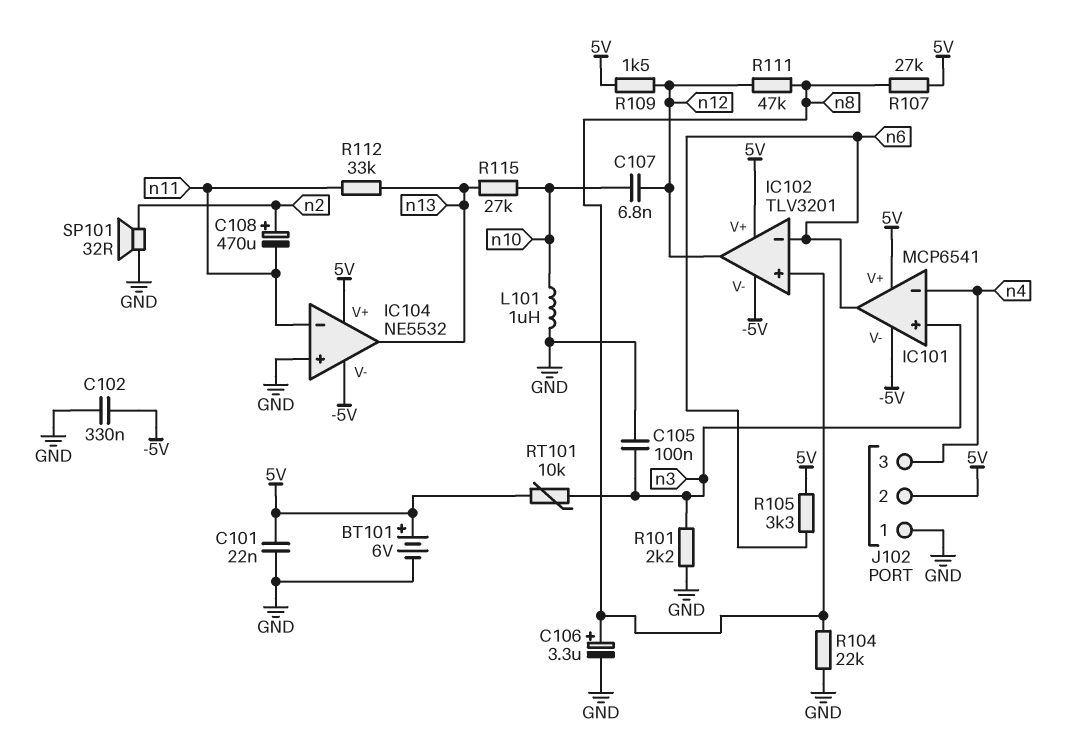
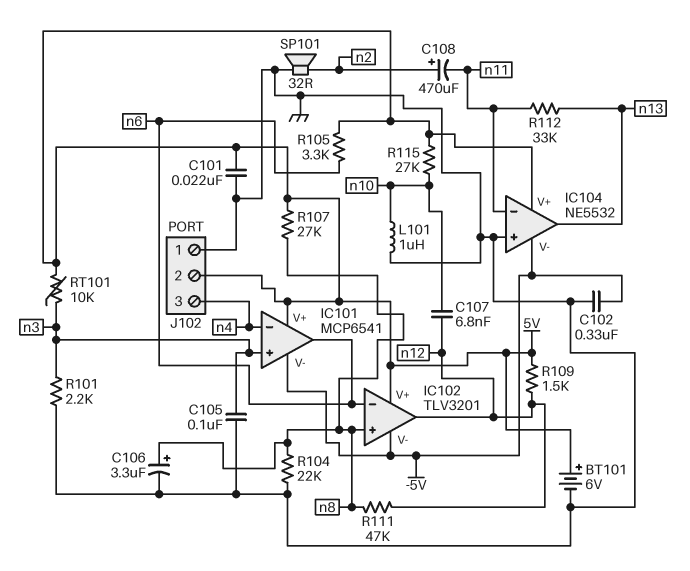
R115: 27k (n10, n13) -> 27k (5V, n10)

